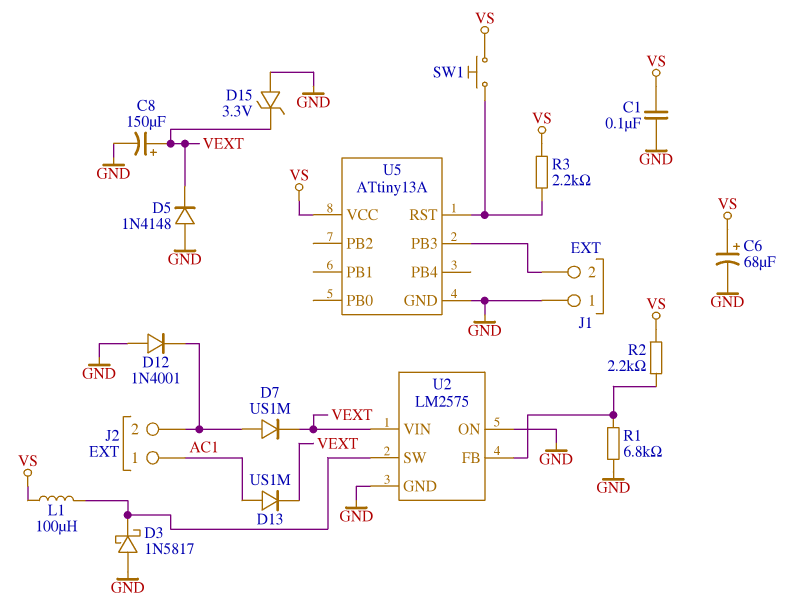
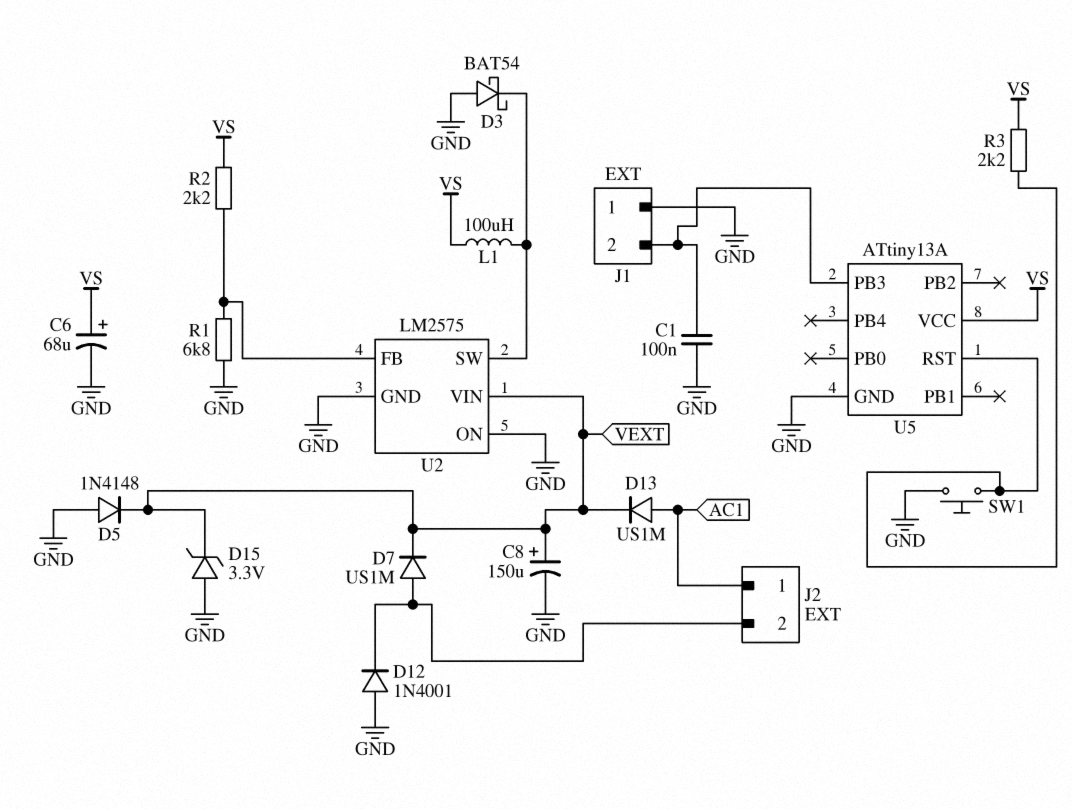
C1: 100nF (GND, VS) -> 100nF (GND, J1/2)
D3: schottky 1N5817 (A GND, K U2/SW) -> schottky BAT54 (A GND, K U2/SW)
SW1: button (U5/RST, VS) -> button (GND, U5/RST)

